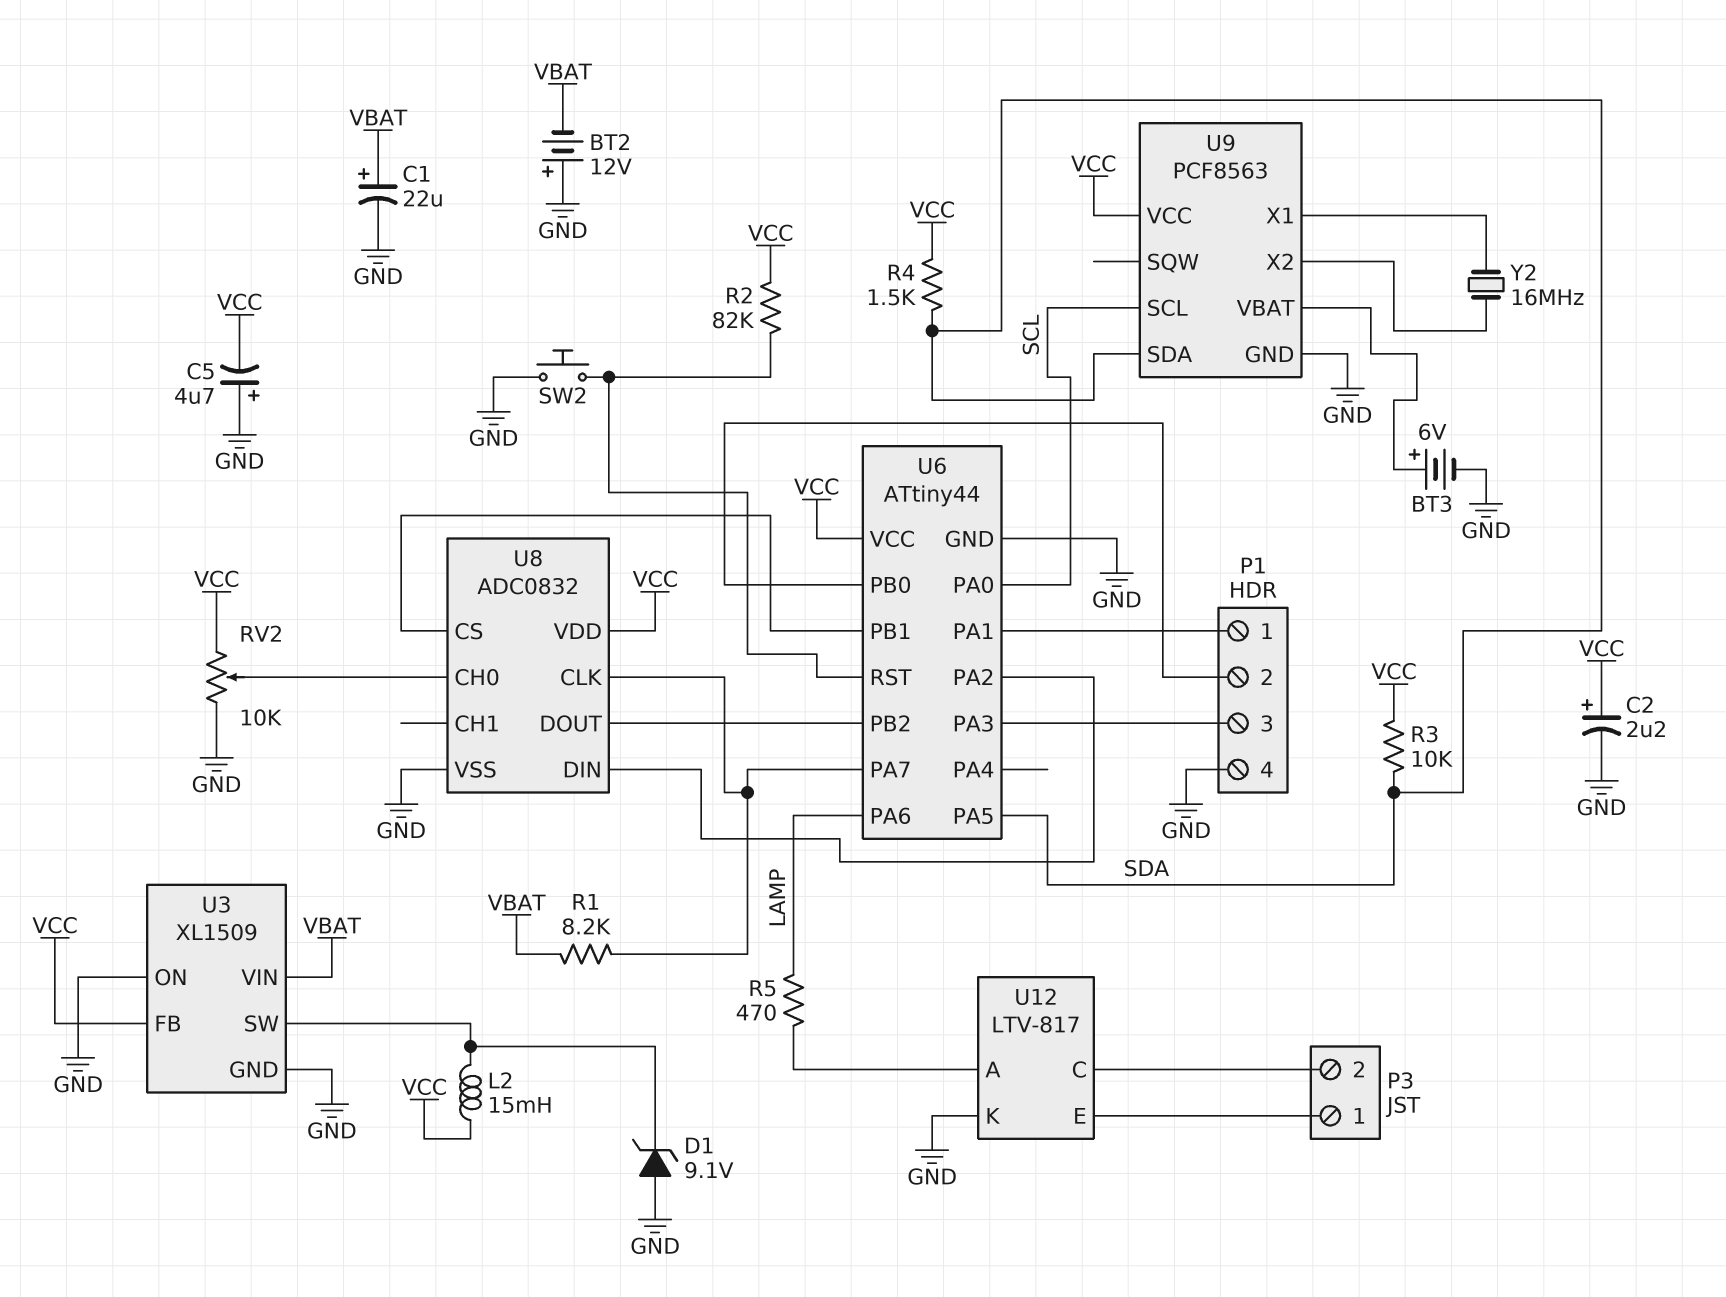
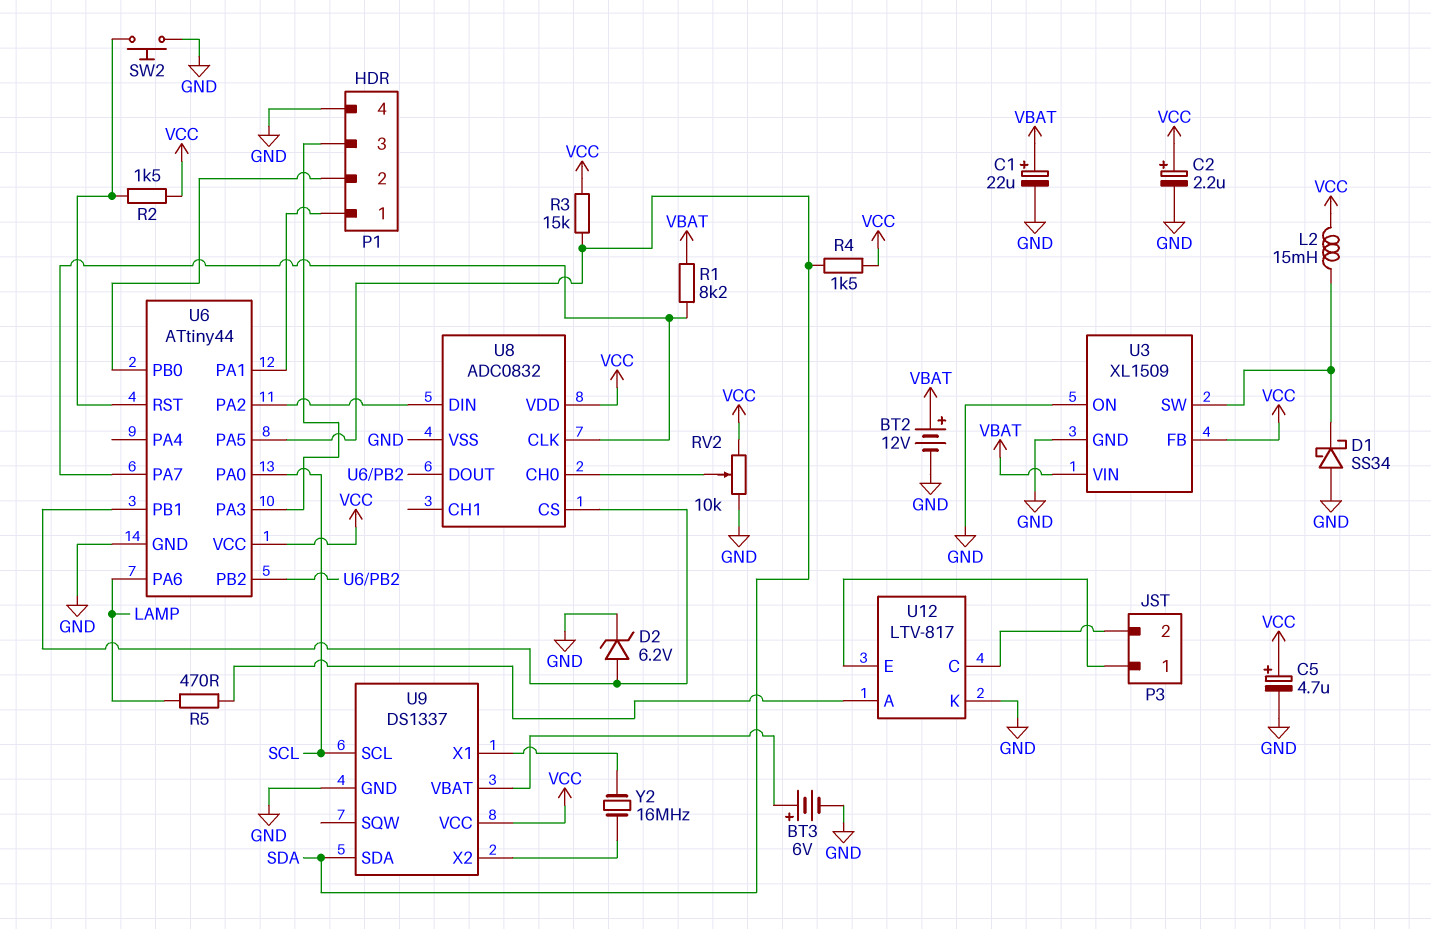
BT2: 12V (plus GND, minus VBAT) -> 12V (plus VBAT, minus GND)
C5: 4.7uF (plus GND, minus VCC) -> 4.7uF (plus VCC, minus GND)
D1: zener 9.1V (A GND, K U3/SW) -> schottky SS34 (A GND, K U3/SW)
D2: none -> zener 6.2V (A U6/PB1, K GND)
R2: 82k (U6/RST, VCC) -> 1.5k (U6/RST, VCC)
R3: 10k (SDA, VCC) -> 15k (SDA, VCC)
U9: PCF8563 -> DS1337

